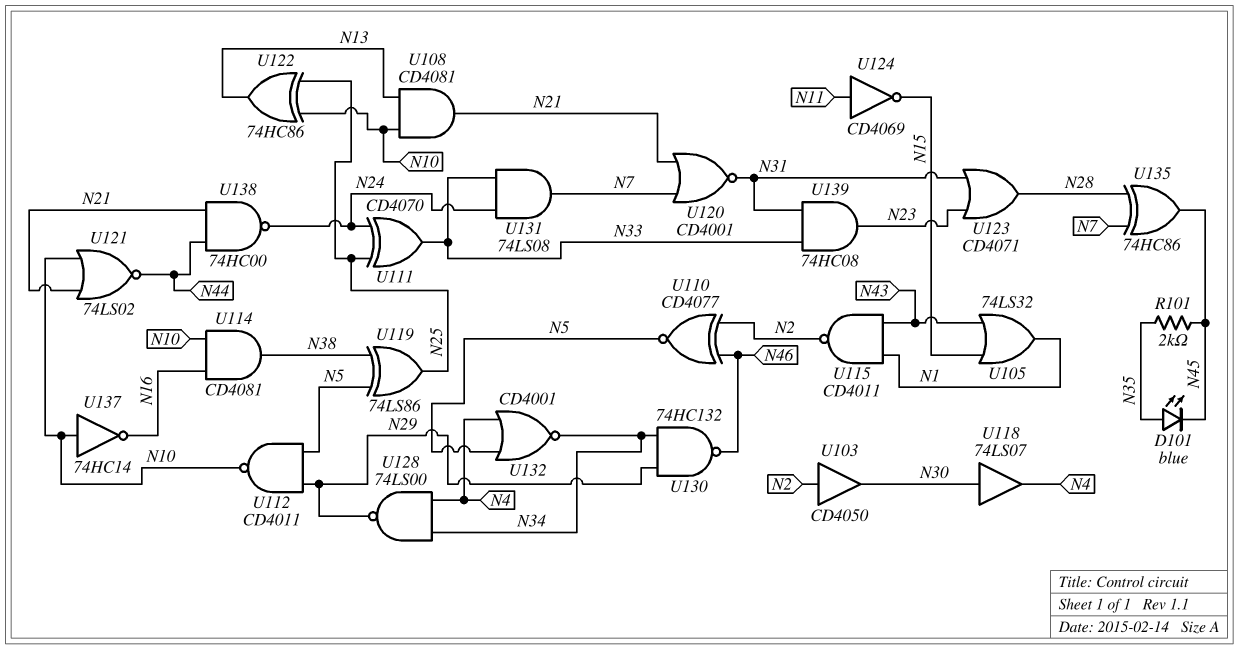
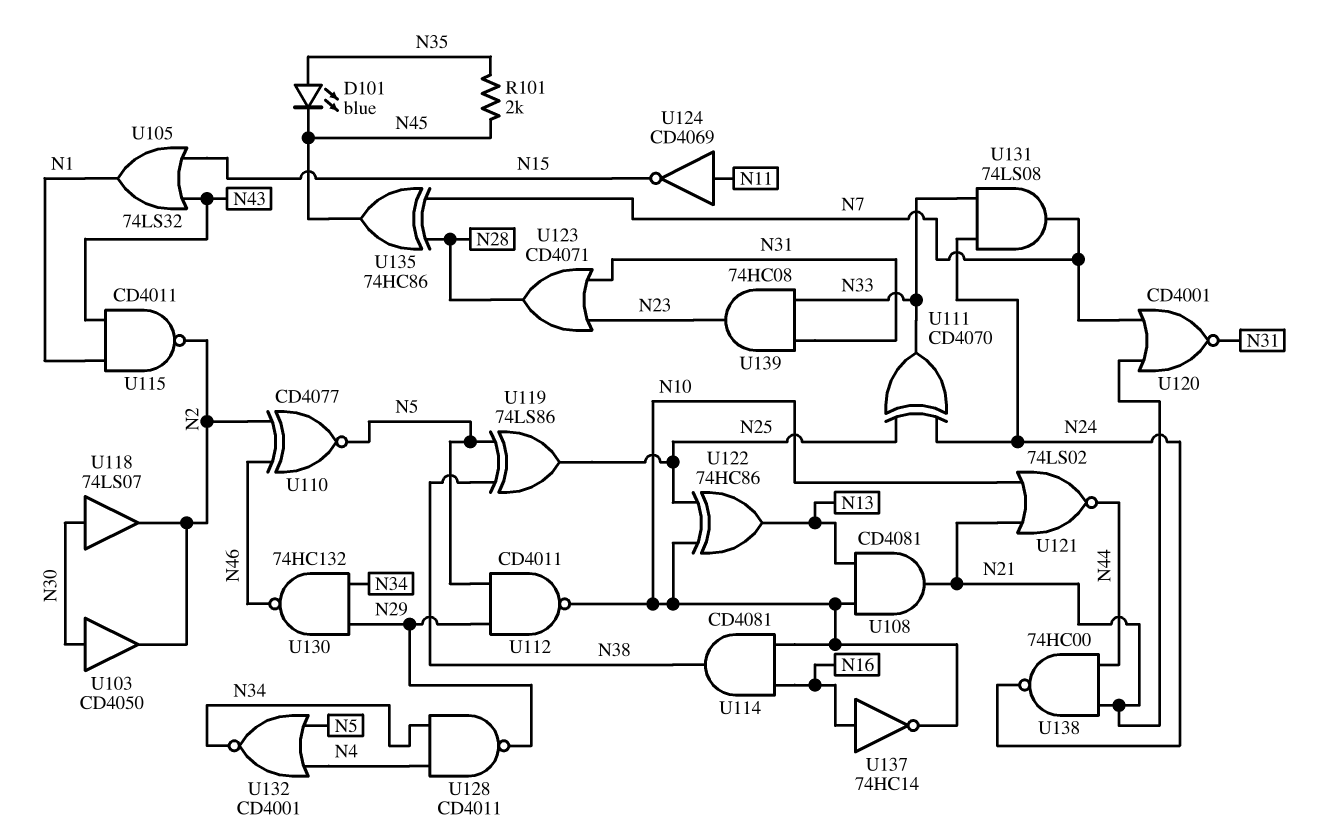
U103: buffer CD4050 (in N2, out N30) -> buffer CD4050 (in N30, out N2)
U118: buffer 74LS07 (in N30, out N4) -> buffer 74LS07 (in N30, out N2)
U128: NAND 74LS00 (in N4, in N34, out N29) -> NAND CD4011 (in N4, in N34, out N29)
U137: NOT 74HC14 (in N10, out N16) -> NOT 74HC14 (in N16, out N10)

